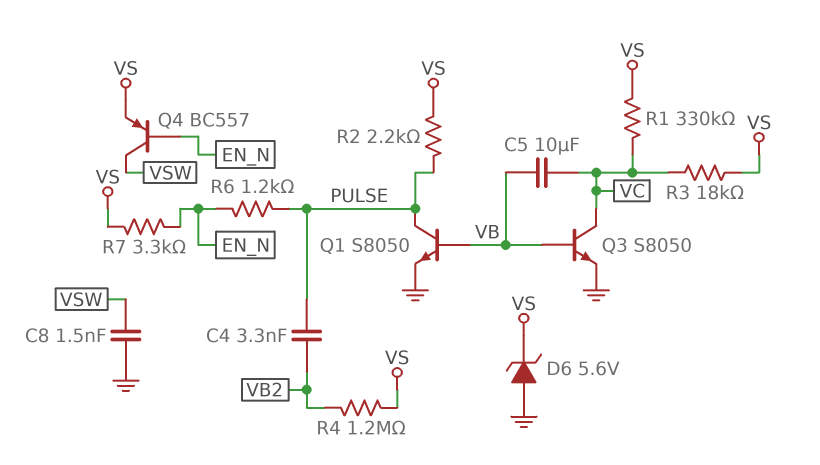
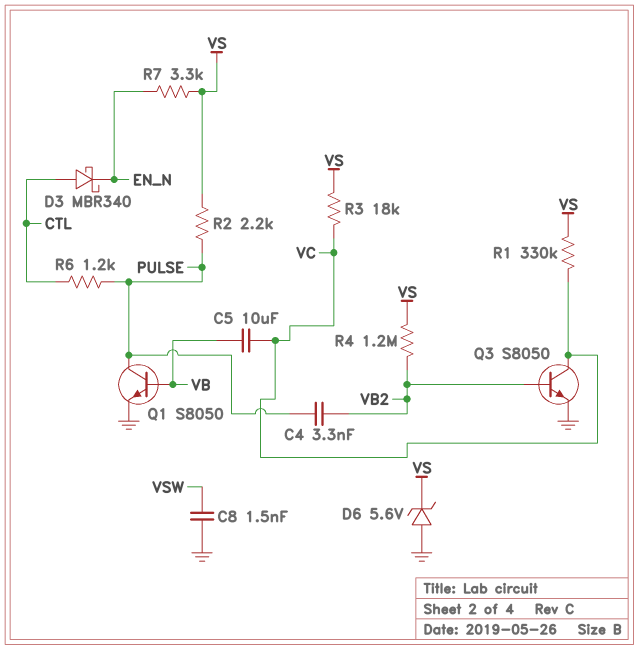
D3: none -> schottky MBR340 (A CTL, K EN_N)
Q3: NPN S8050 (B VB, C VC, E GND) -> NPN S8050 (B VB2, C VC, E GND)
Q4: PNP BC557 (B EN_N, C VSW, E VS) -> none
R6: 1.2k (EN_N, PULSE) -> 1.2k (CTL, PULSE)

